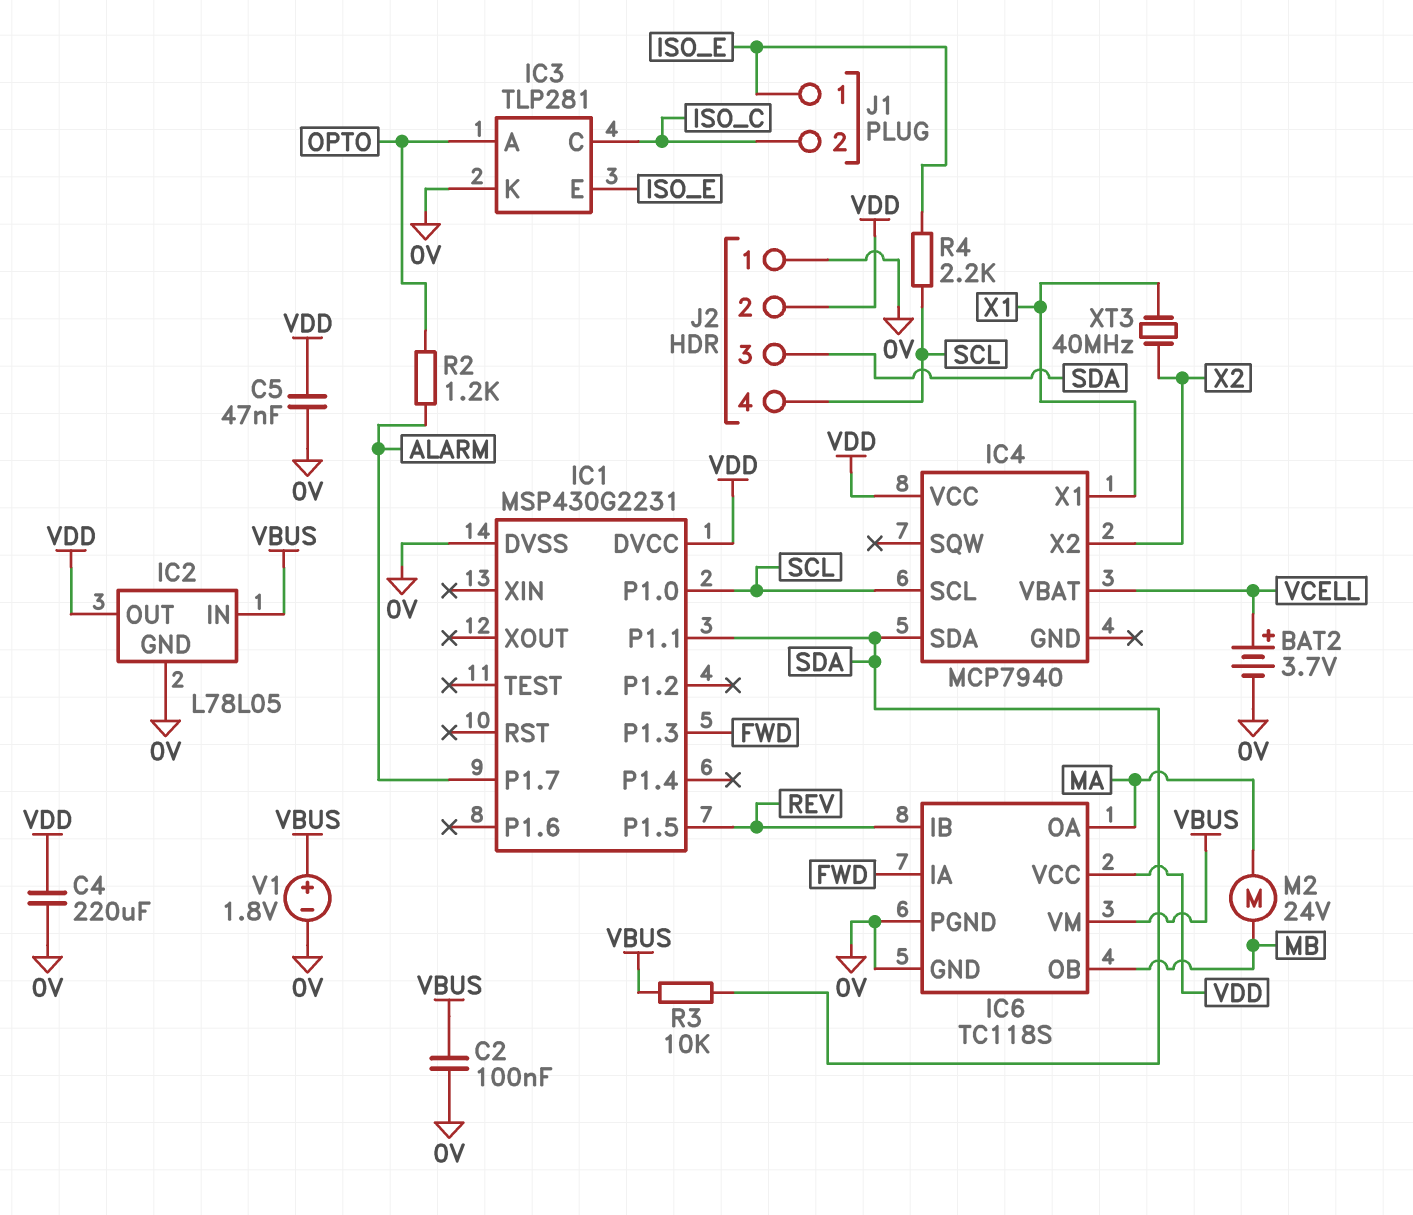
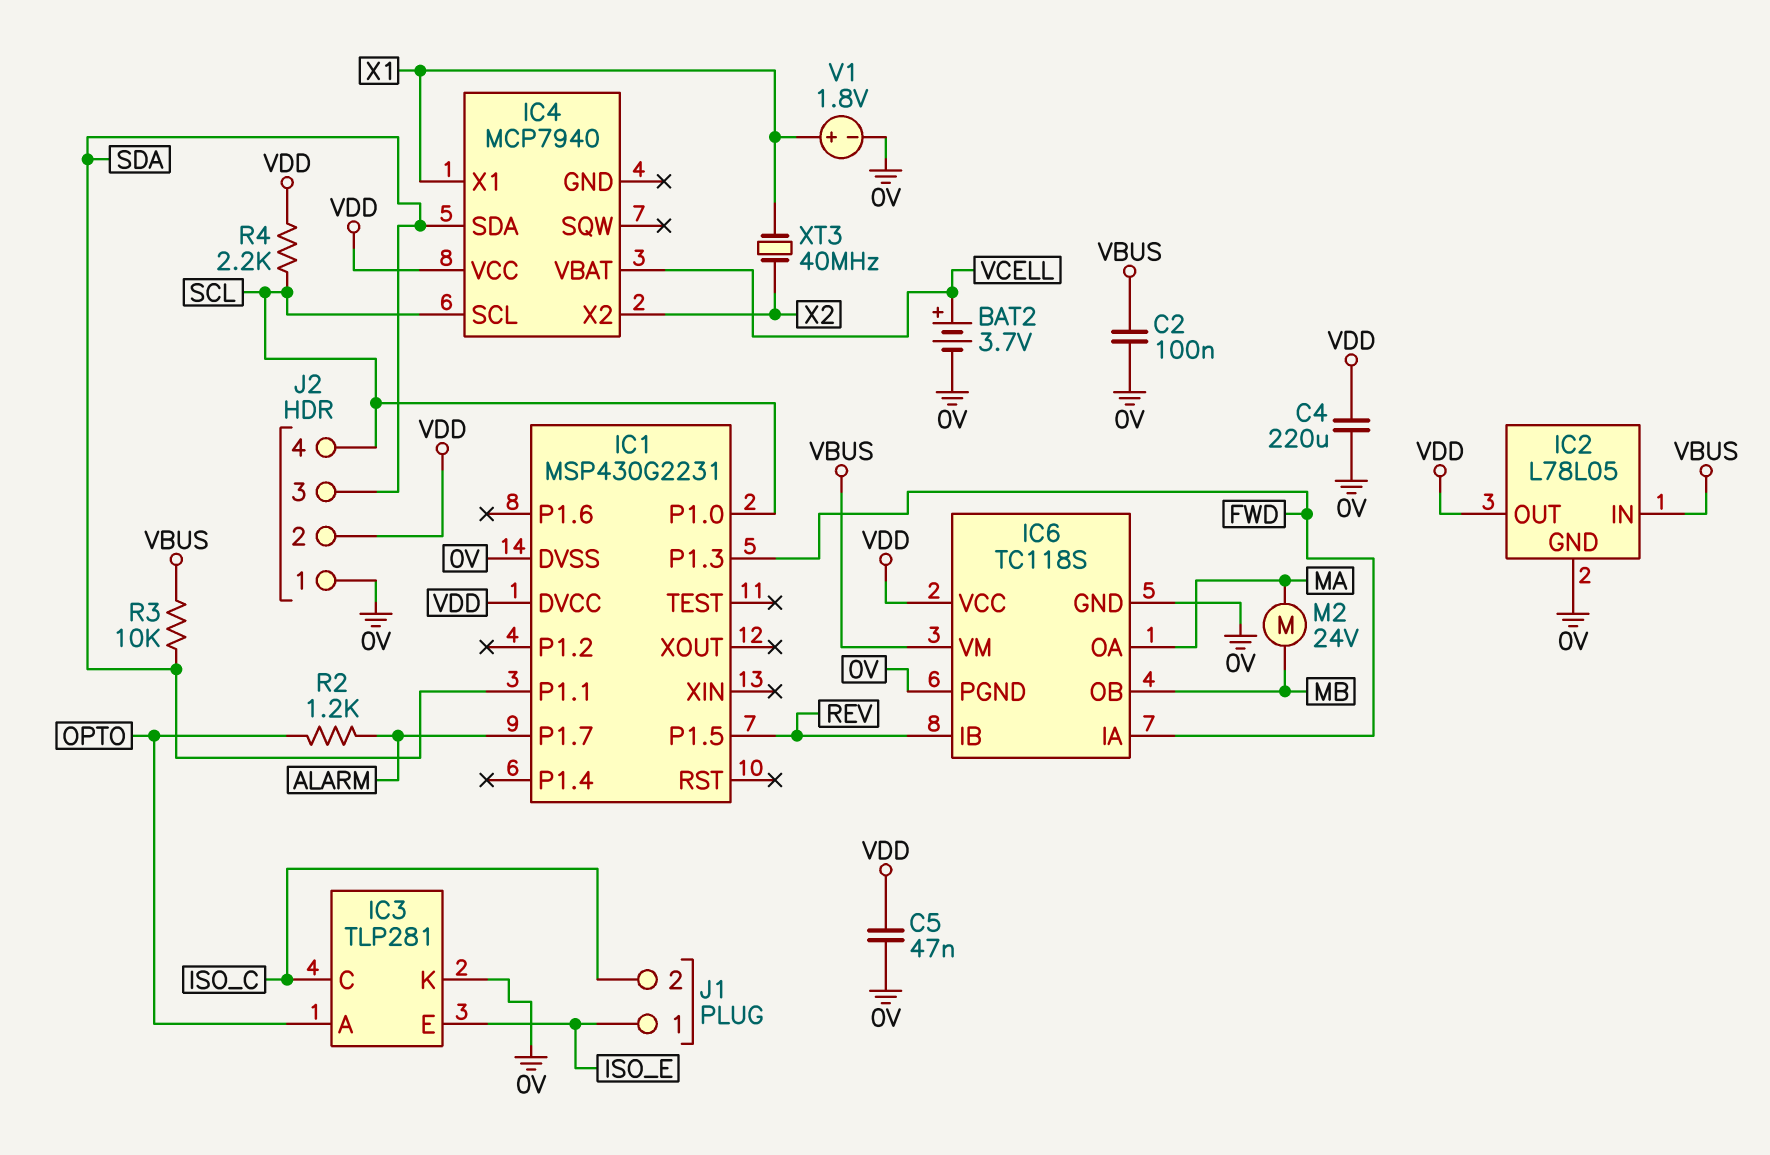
R4: 2.2k (ISO_E, SCL) -> 2.2k (SCL, VDD)
V1: 1.8V (plus VBUS, minus 0V) -> 1.8V (plus X1, minus 0V)

